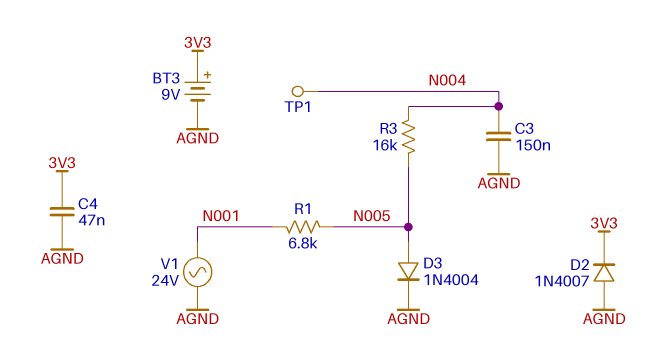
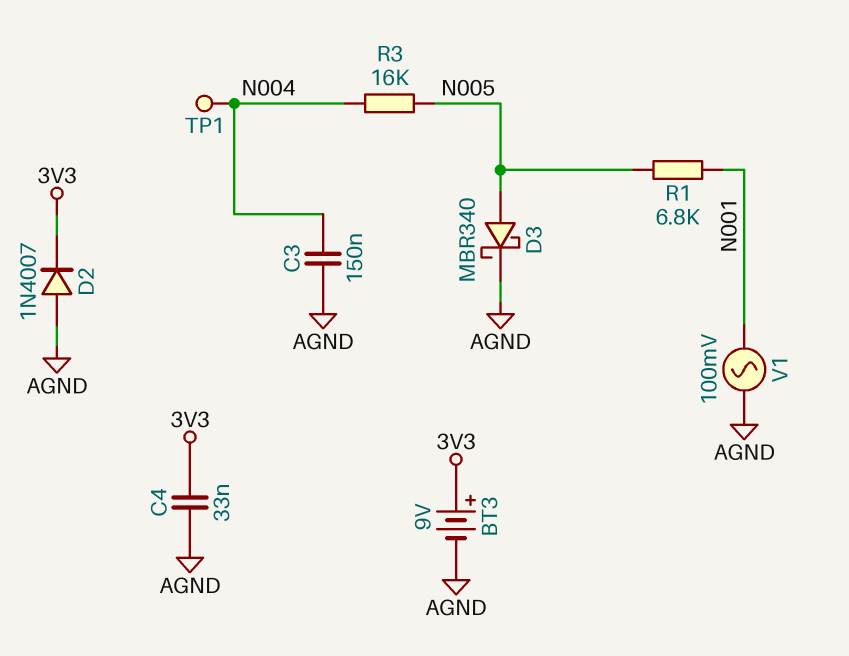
C4: 47nF (3V3, AGND) -> 33nF (3V3, AGND)
D3: diode 1N4004 (A N005, K AGND) -> schottky MBR340 (A N005, K AGND)
V1: AC 24V (AGND, N001) -> AC 100mV (AGND, N001)

